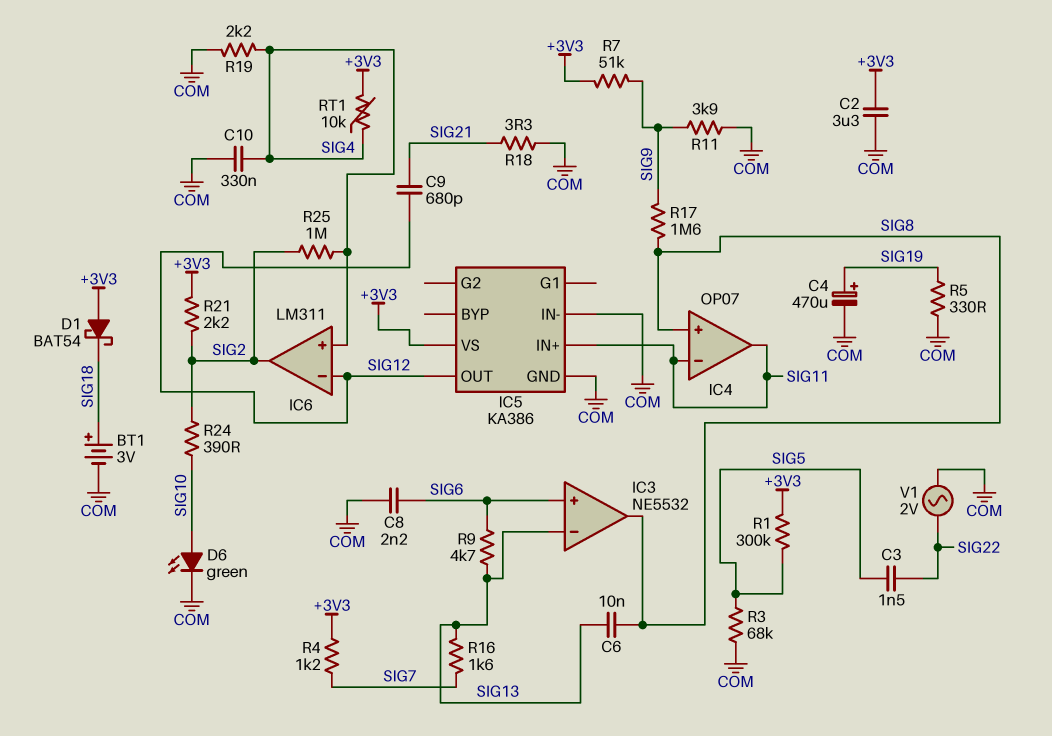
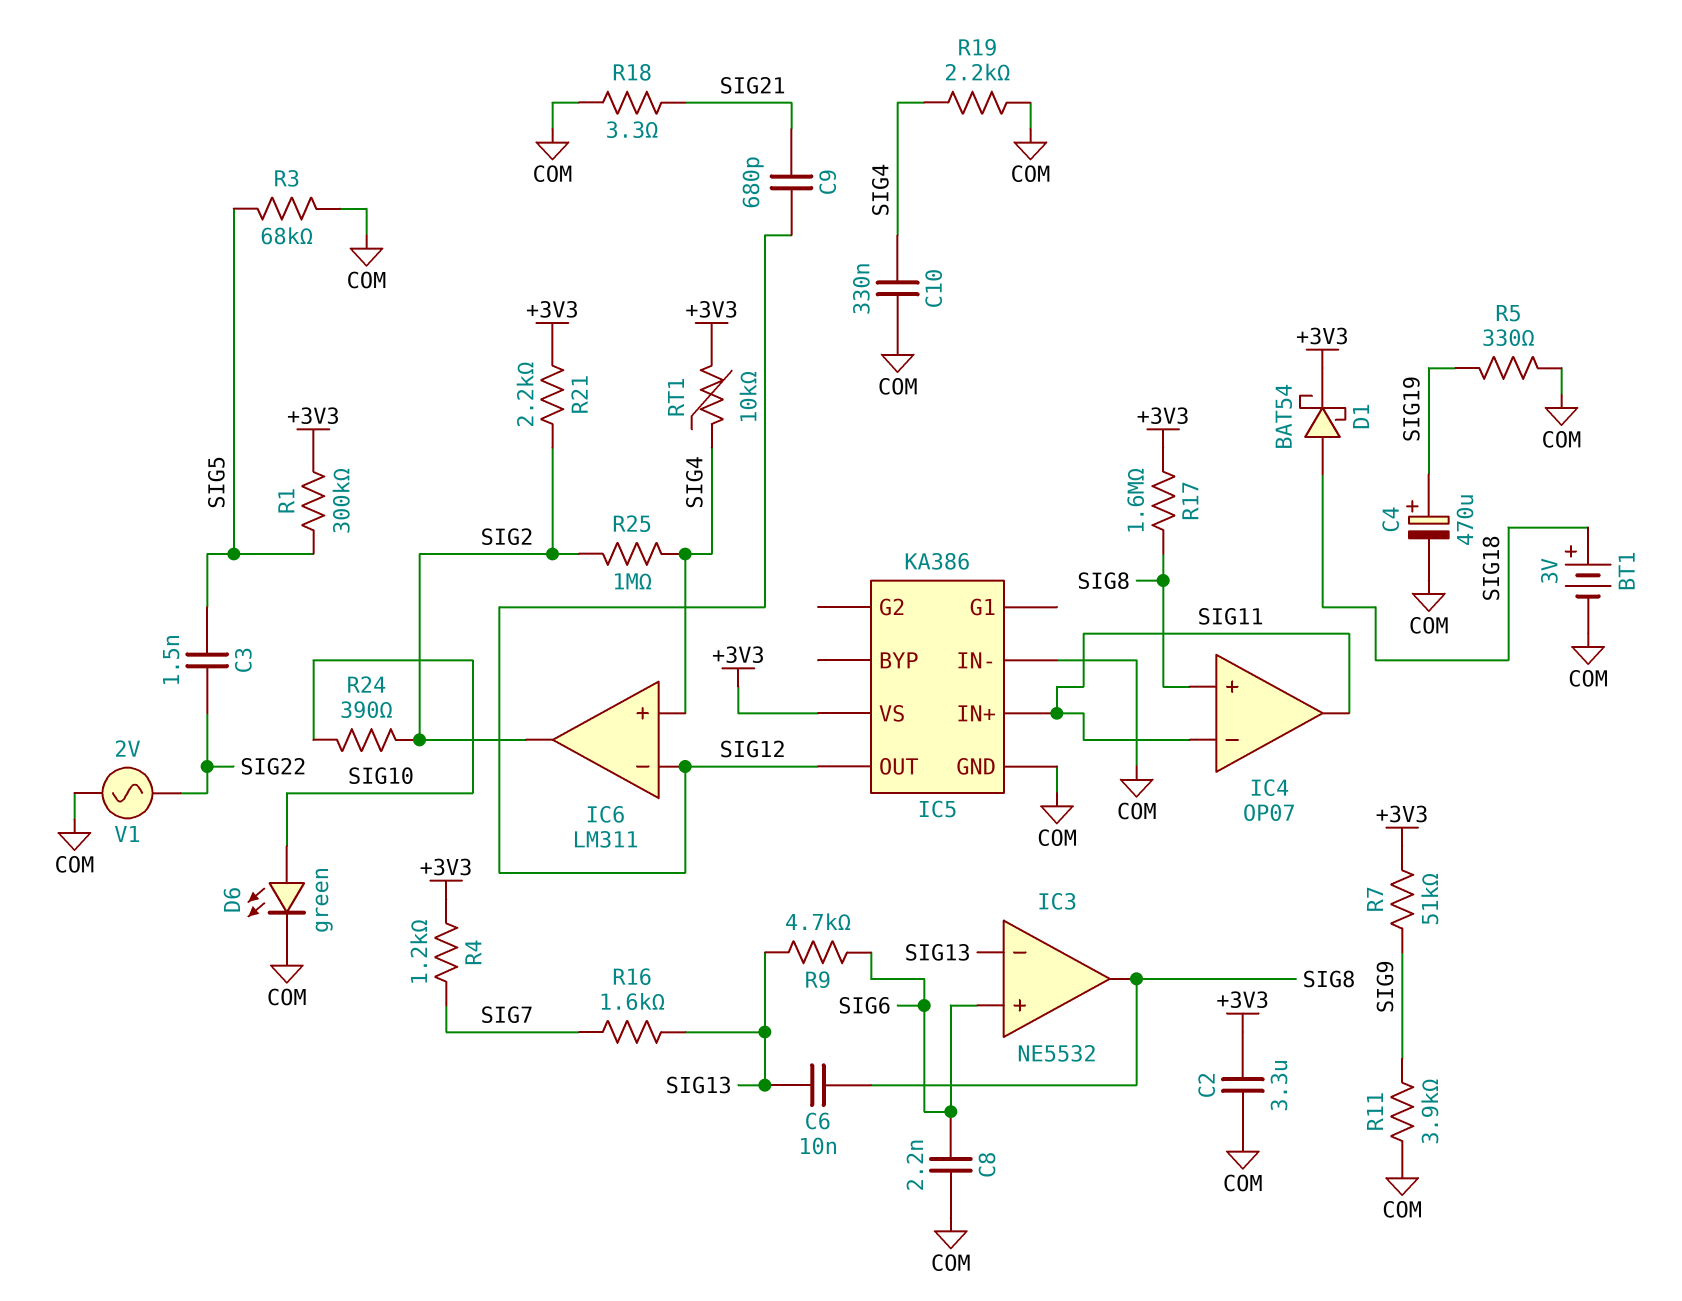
D1: schottky BAT54 (A +3V3, K SIG18) -> schottky BAT54 (A SIG18, K +3V3)
R17: 1.6M (SIG8, SIG9) -> 1.6M (+3V3, SIG8)

